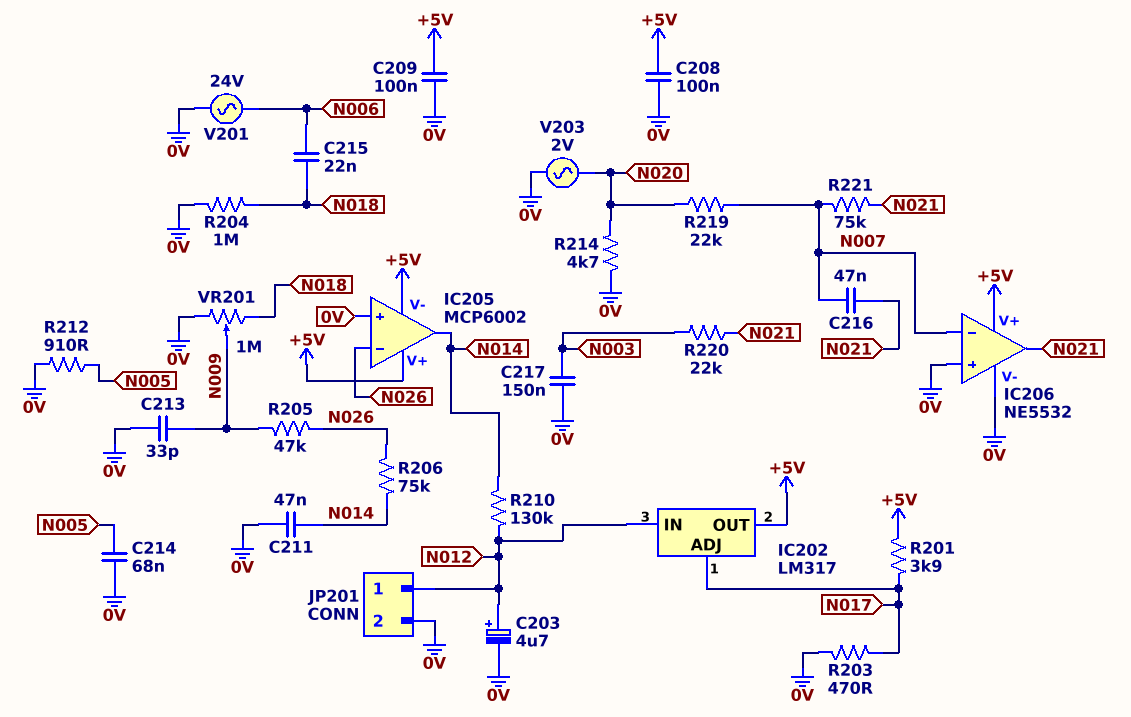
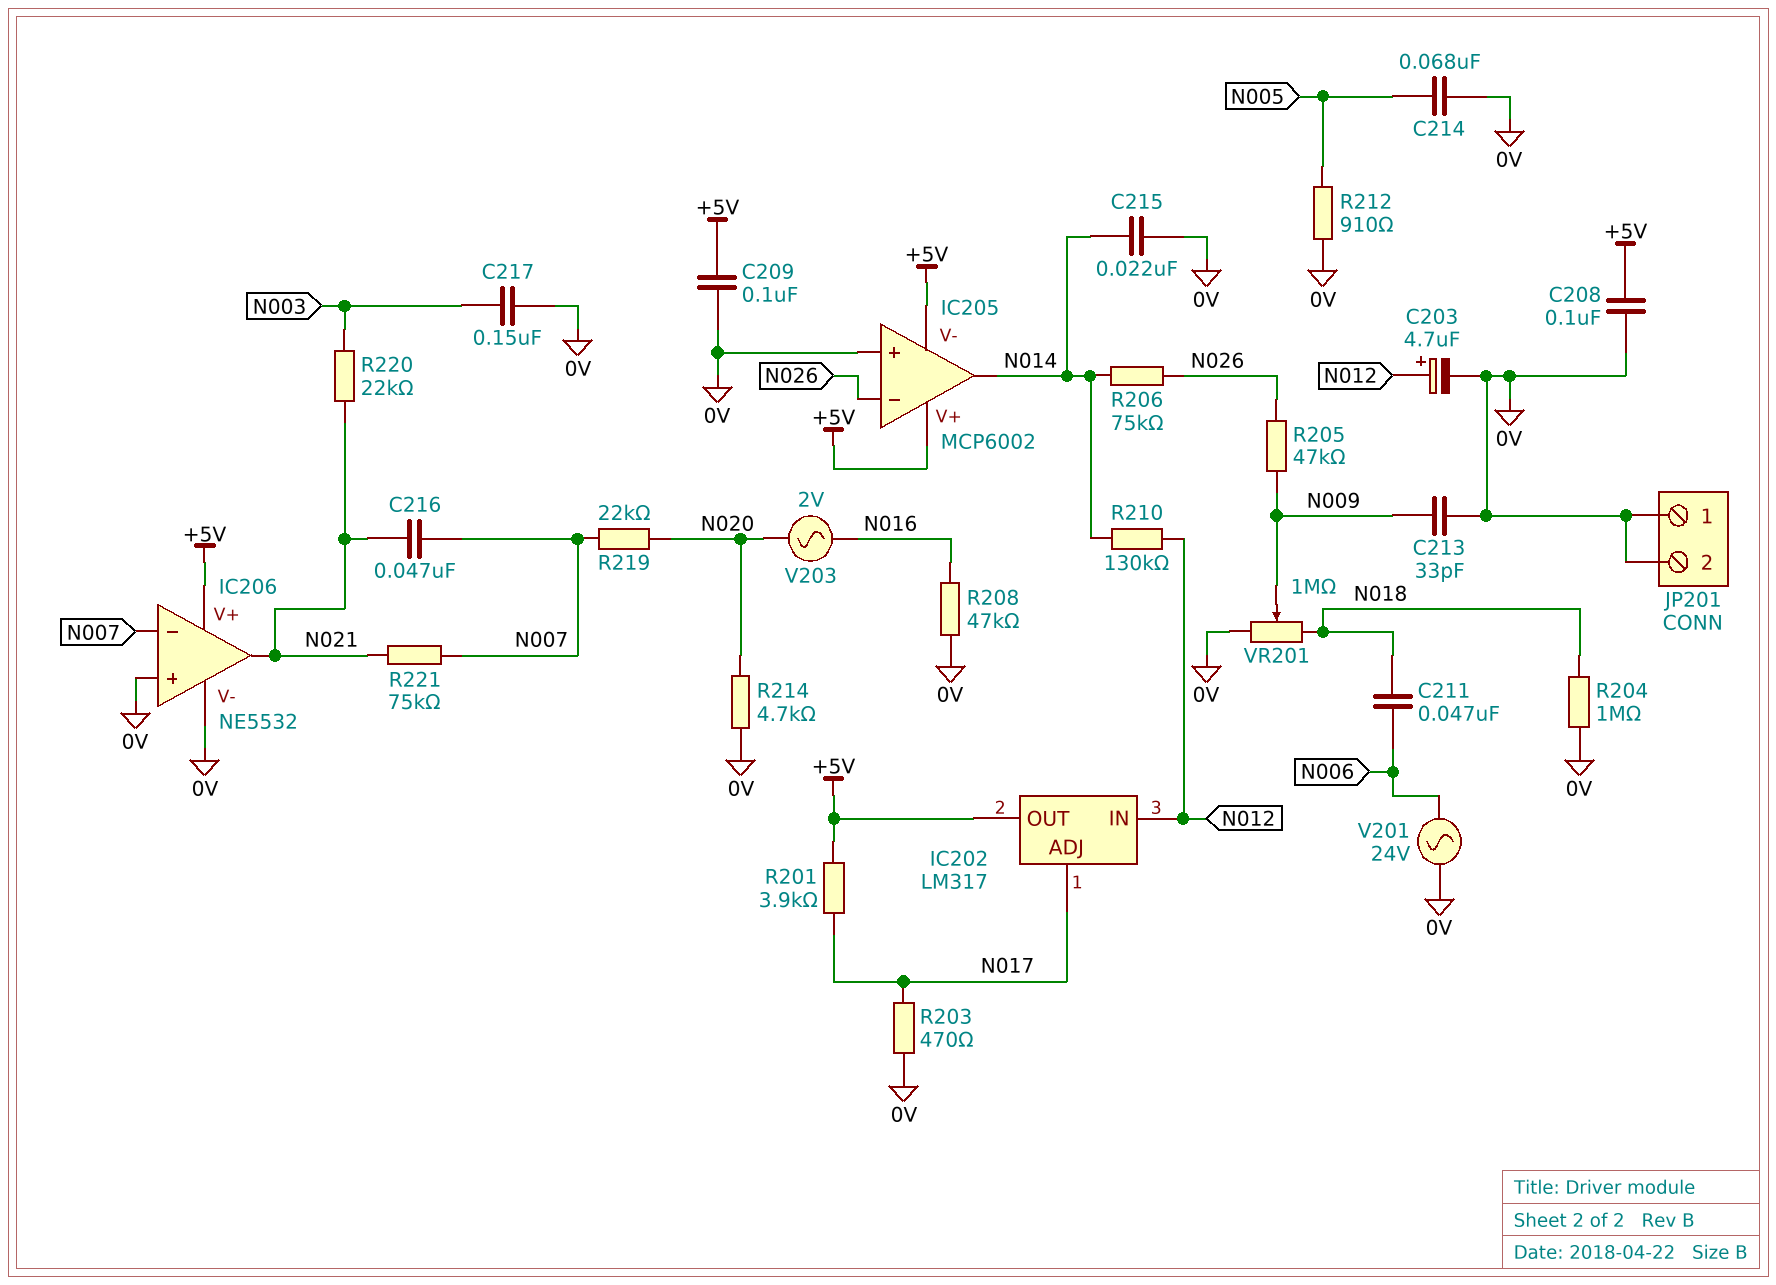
C211: 47nF (0V, N014) -> 47nF (N006, N018)
C215: 22nF (N006, N018) -> 22nF (0V, N014)
JP201 pin 1: N012 -> 0V
R208: none -> 47k (0V, N016)
V203: AC 2V (0V, N020) -> AC 2V (N016, N020)

